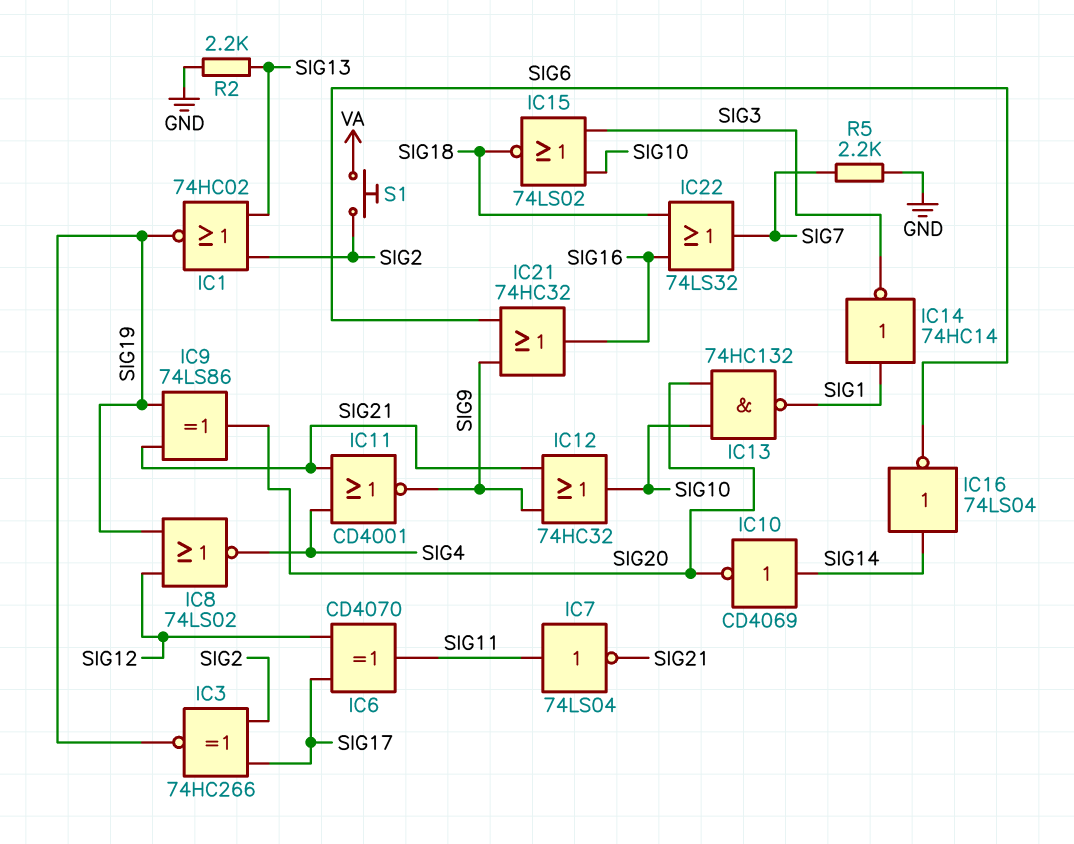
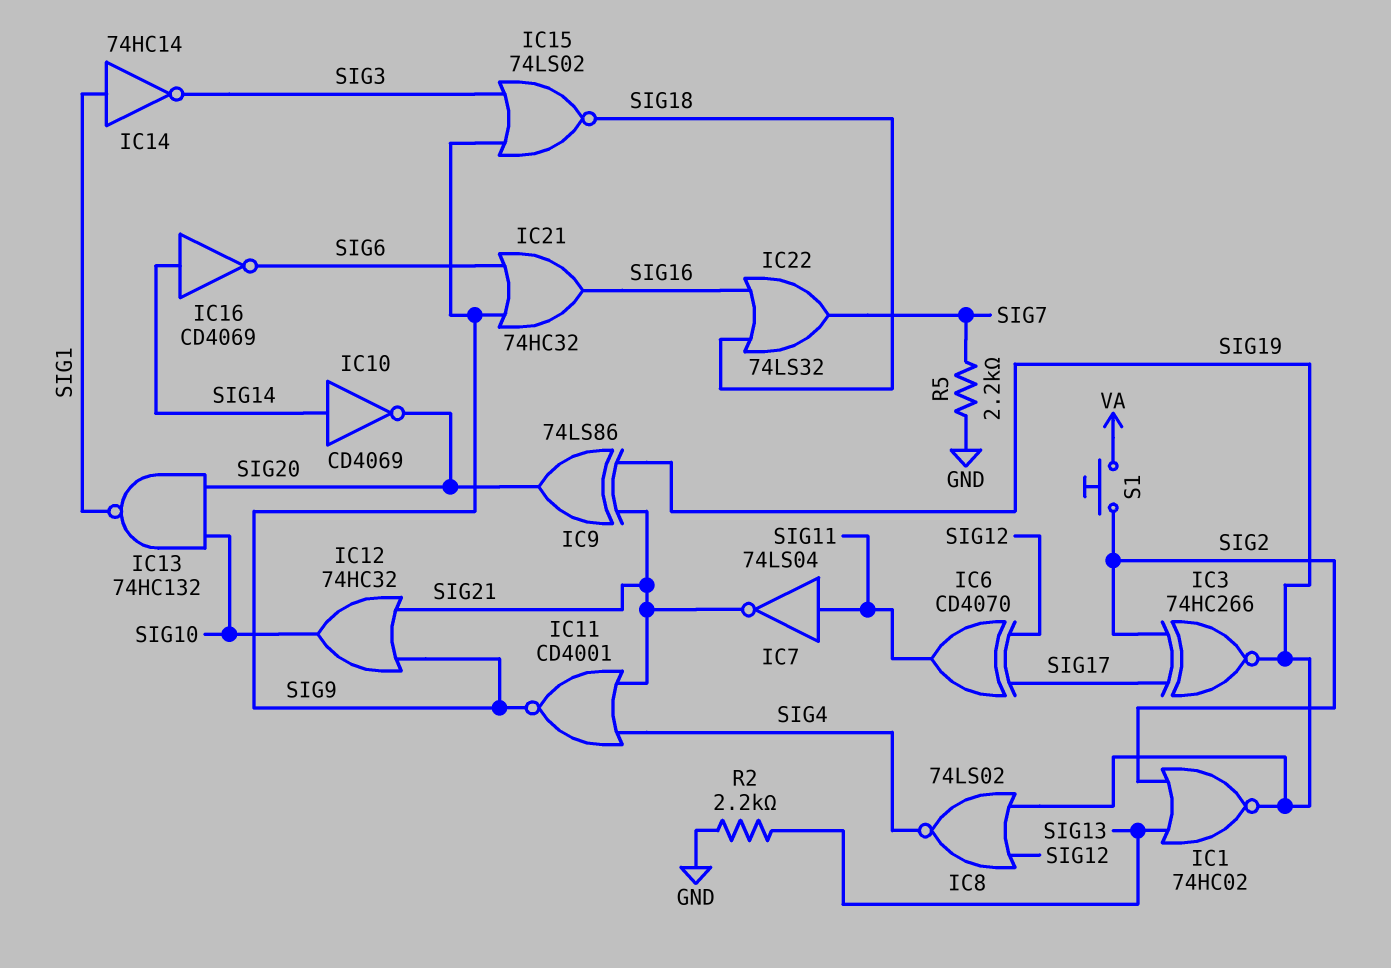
IC15: NOR 74LS02 (in SIG3, in SIG10, out SIG18) -> NOR 74LS02 (in SIG3, in SIG9, out SIG18)
IC16: NOT 74LS04 (in SIG14, out SIG6) -> NOT CD4069 (in SIG14, out SIG6)

